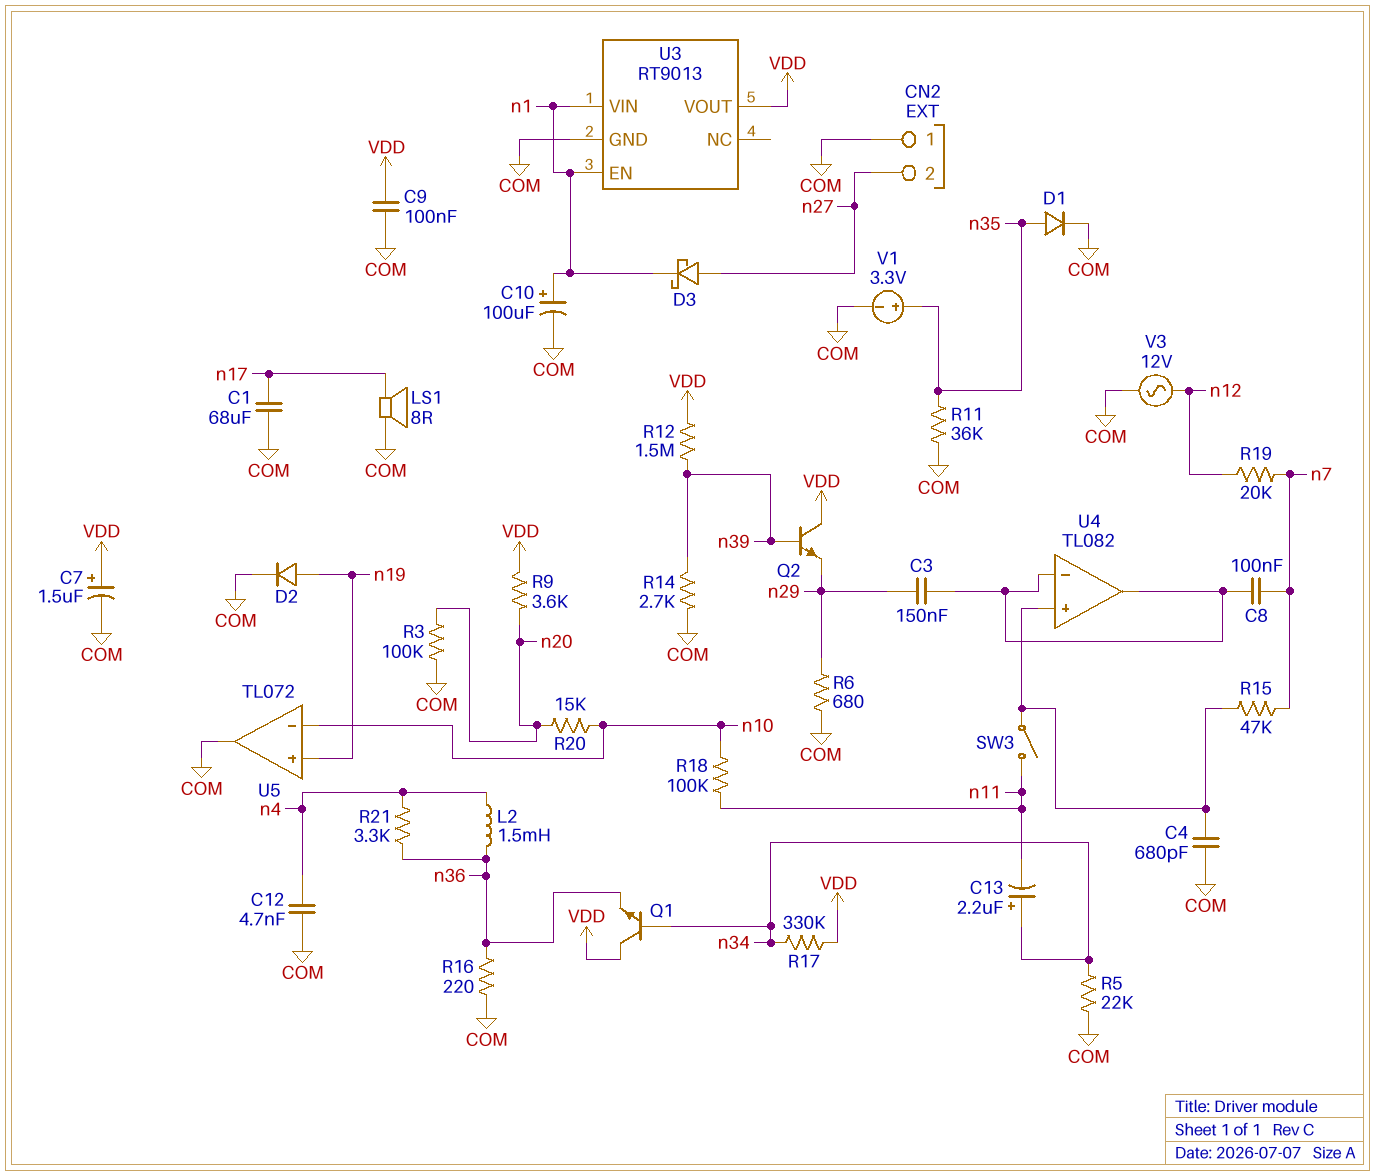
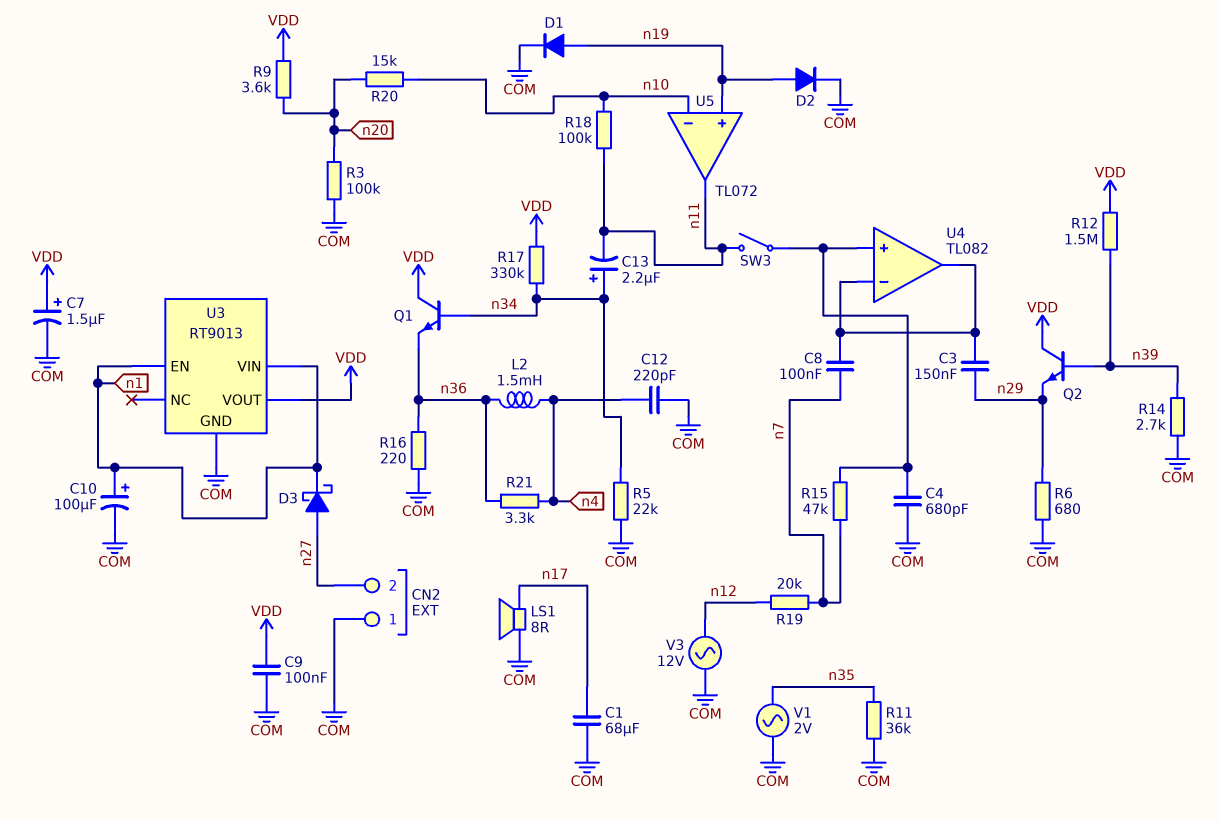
C12: 4.7nF (COM, n4) -> 220pF (COM, n4)
D1: diode (A n35, K COM) -> diode (A n19, K COM)
U5 pin out: COM -> n11
V1: 3.3V (plus n35, minus COM) -> AC 2V (COM, n35)

